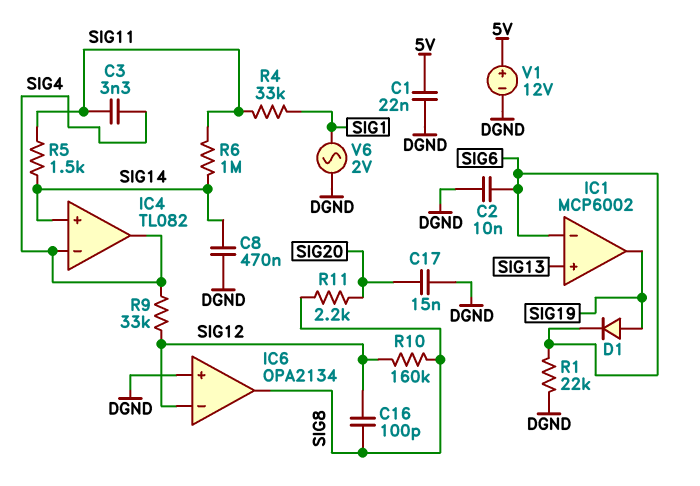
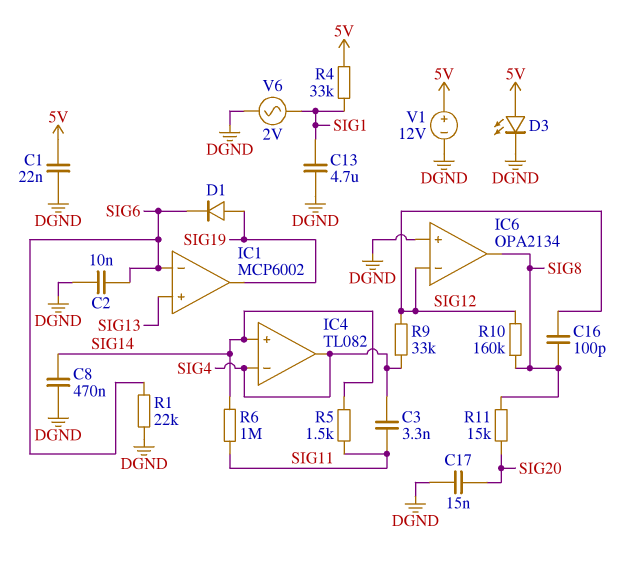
C13: none -> 4.7uF (DGND, SIG1)
D3: none -> LED (A 5V, K DGND)
R4: 33k (SIG1, SIG11) -> 33k (5V, SIG1)
R11: 2.2k (SIG8, SIG20) -> 15k (SIG8, SIG20)

